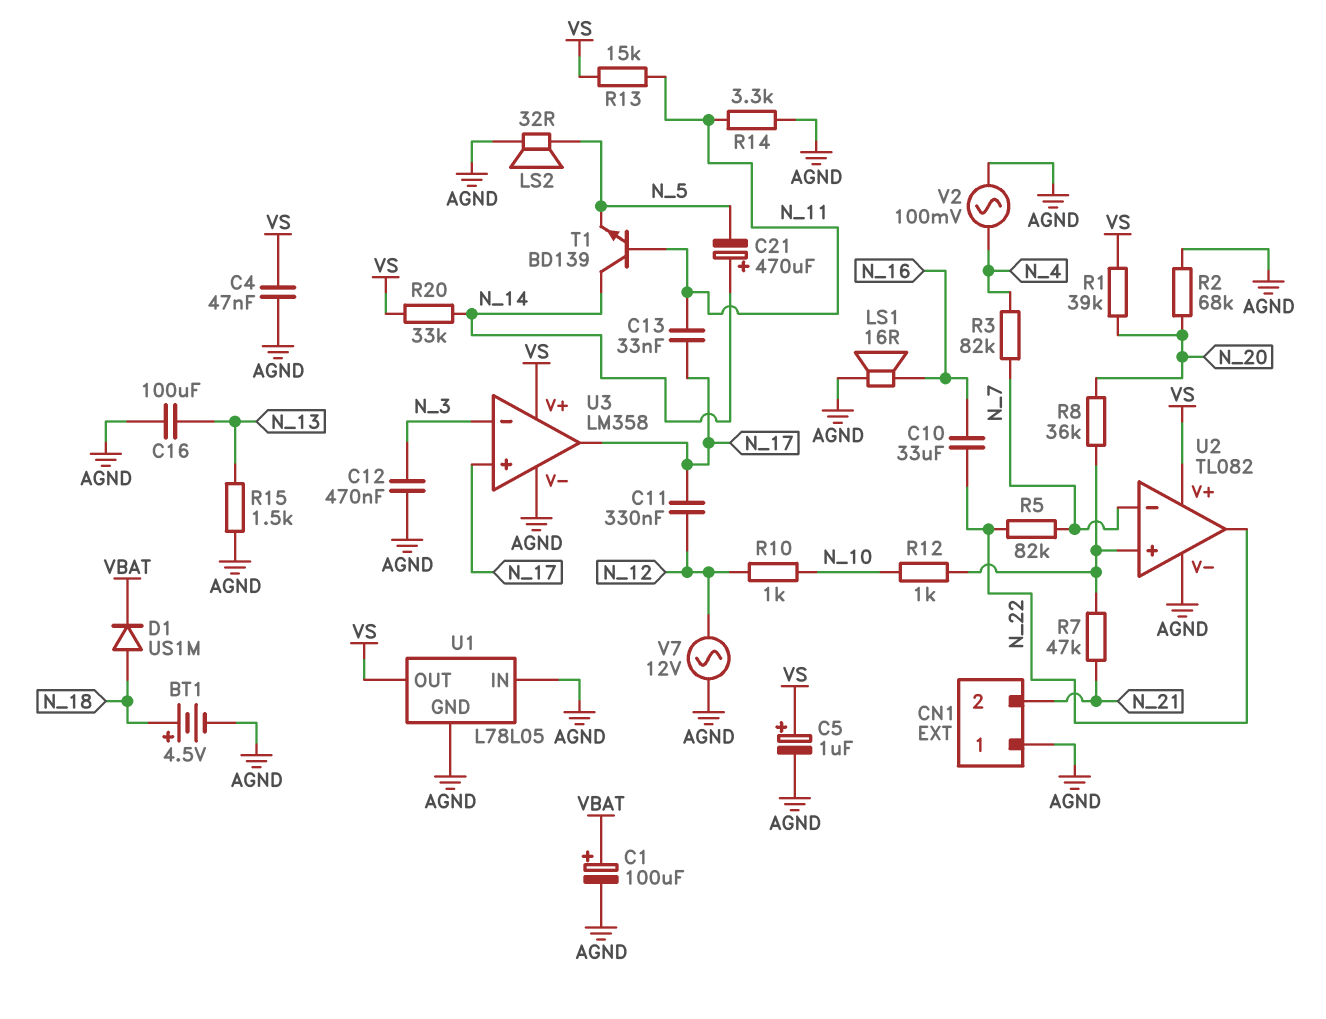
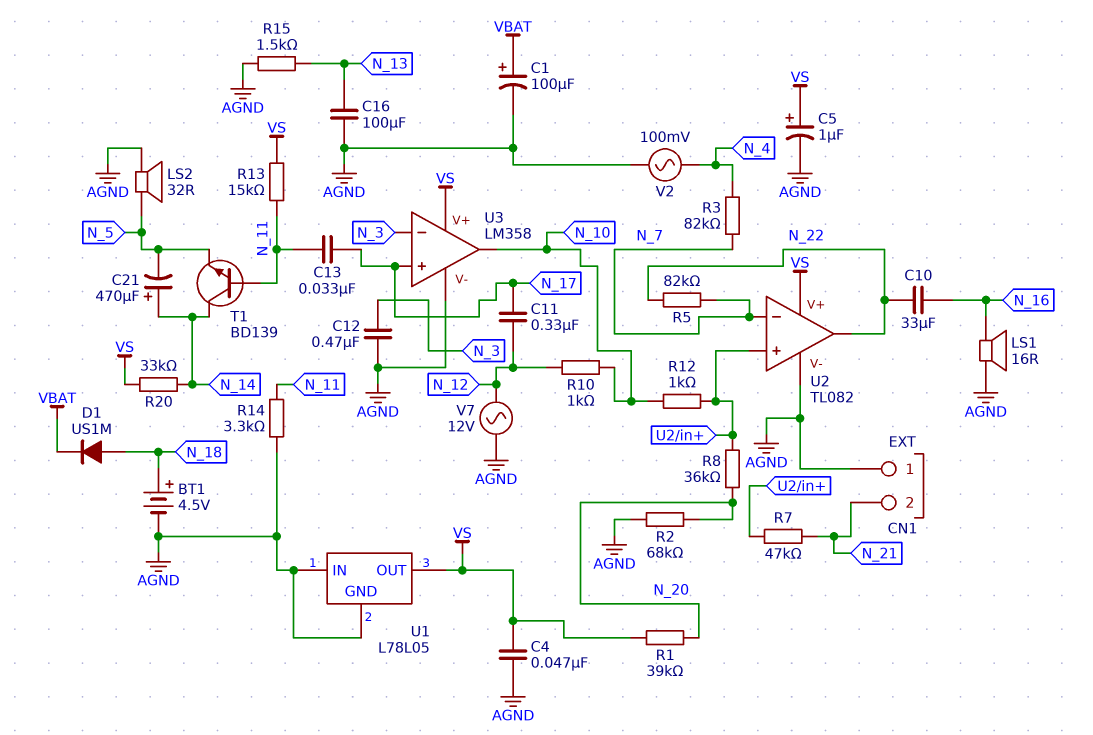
U3 pin out: N_17 -> N_10

